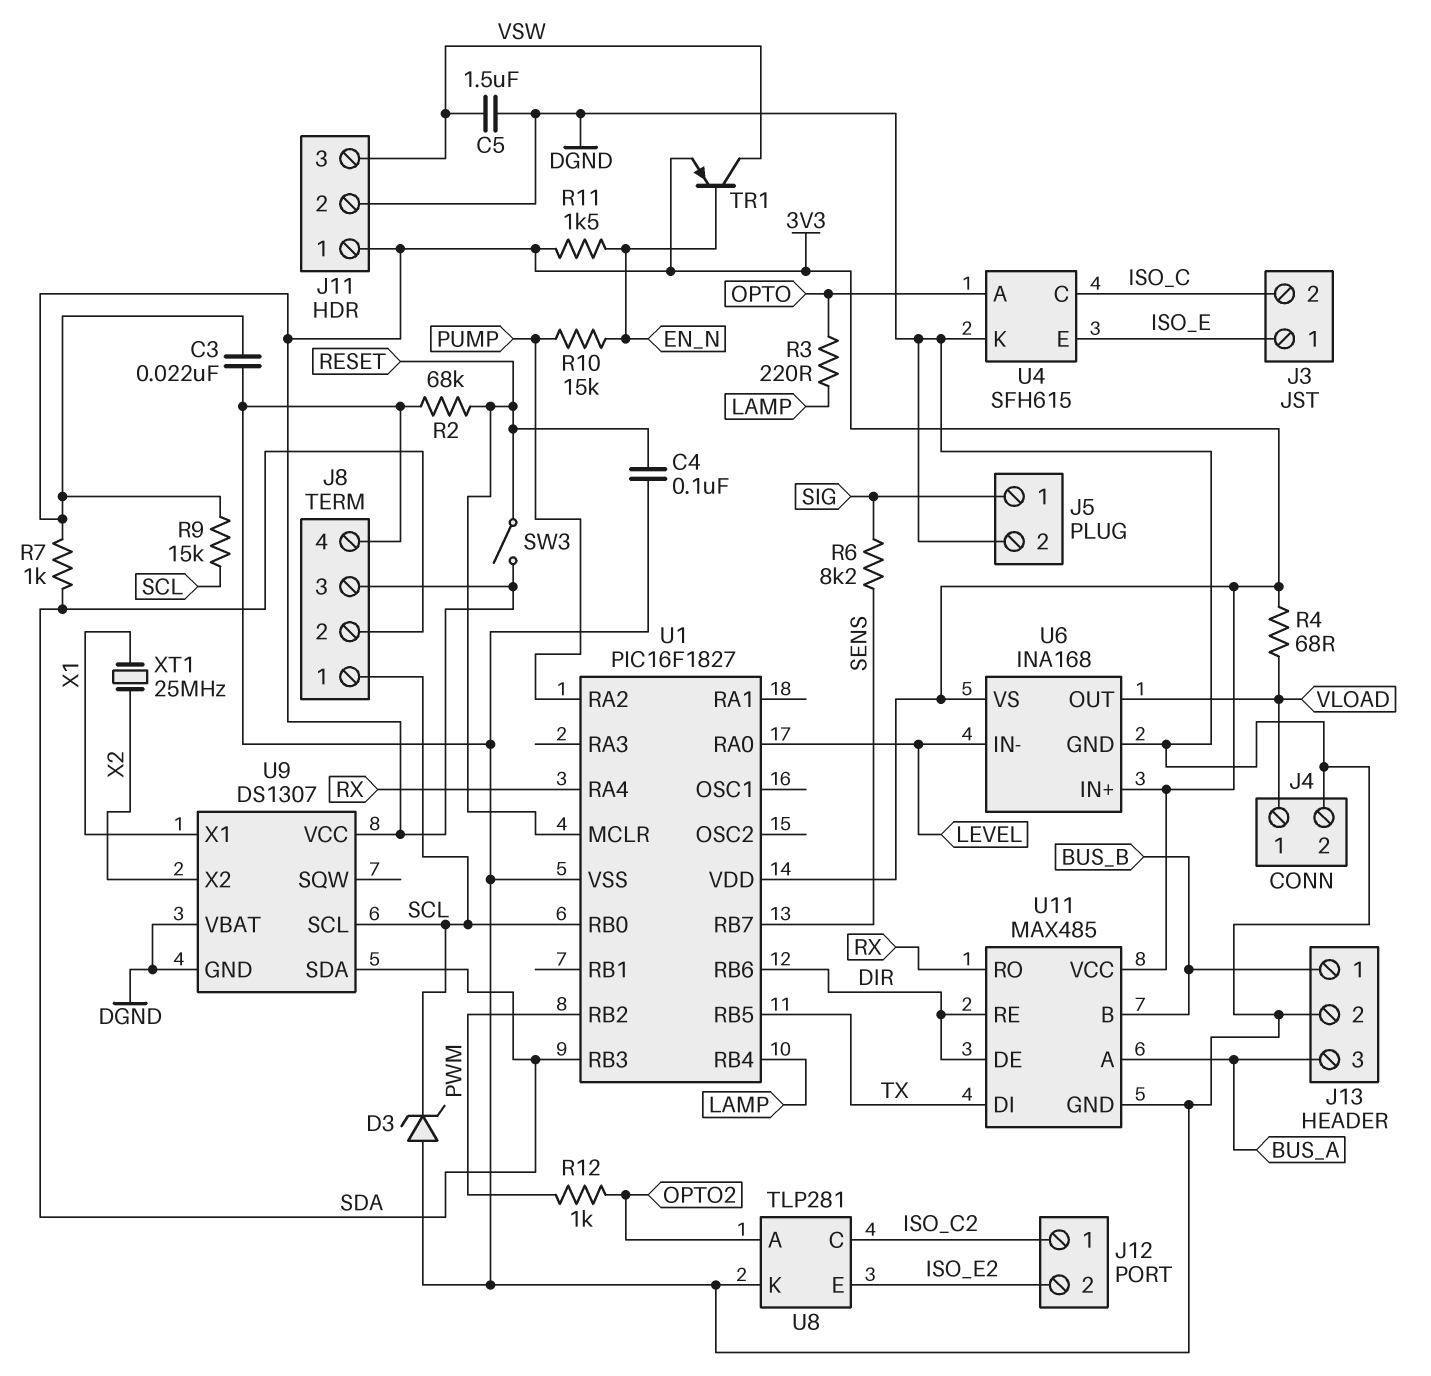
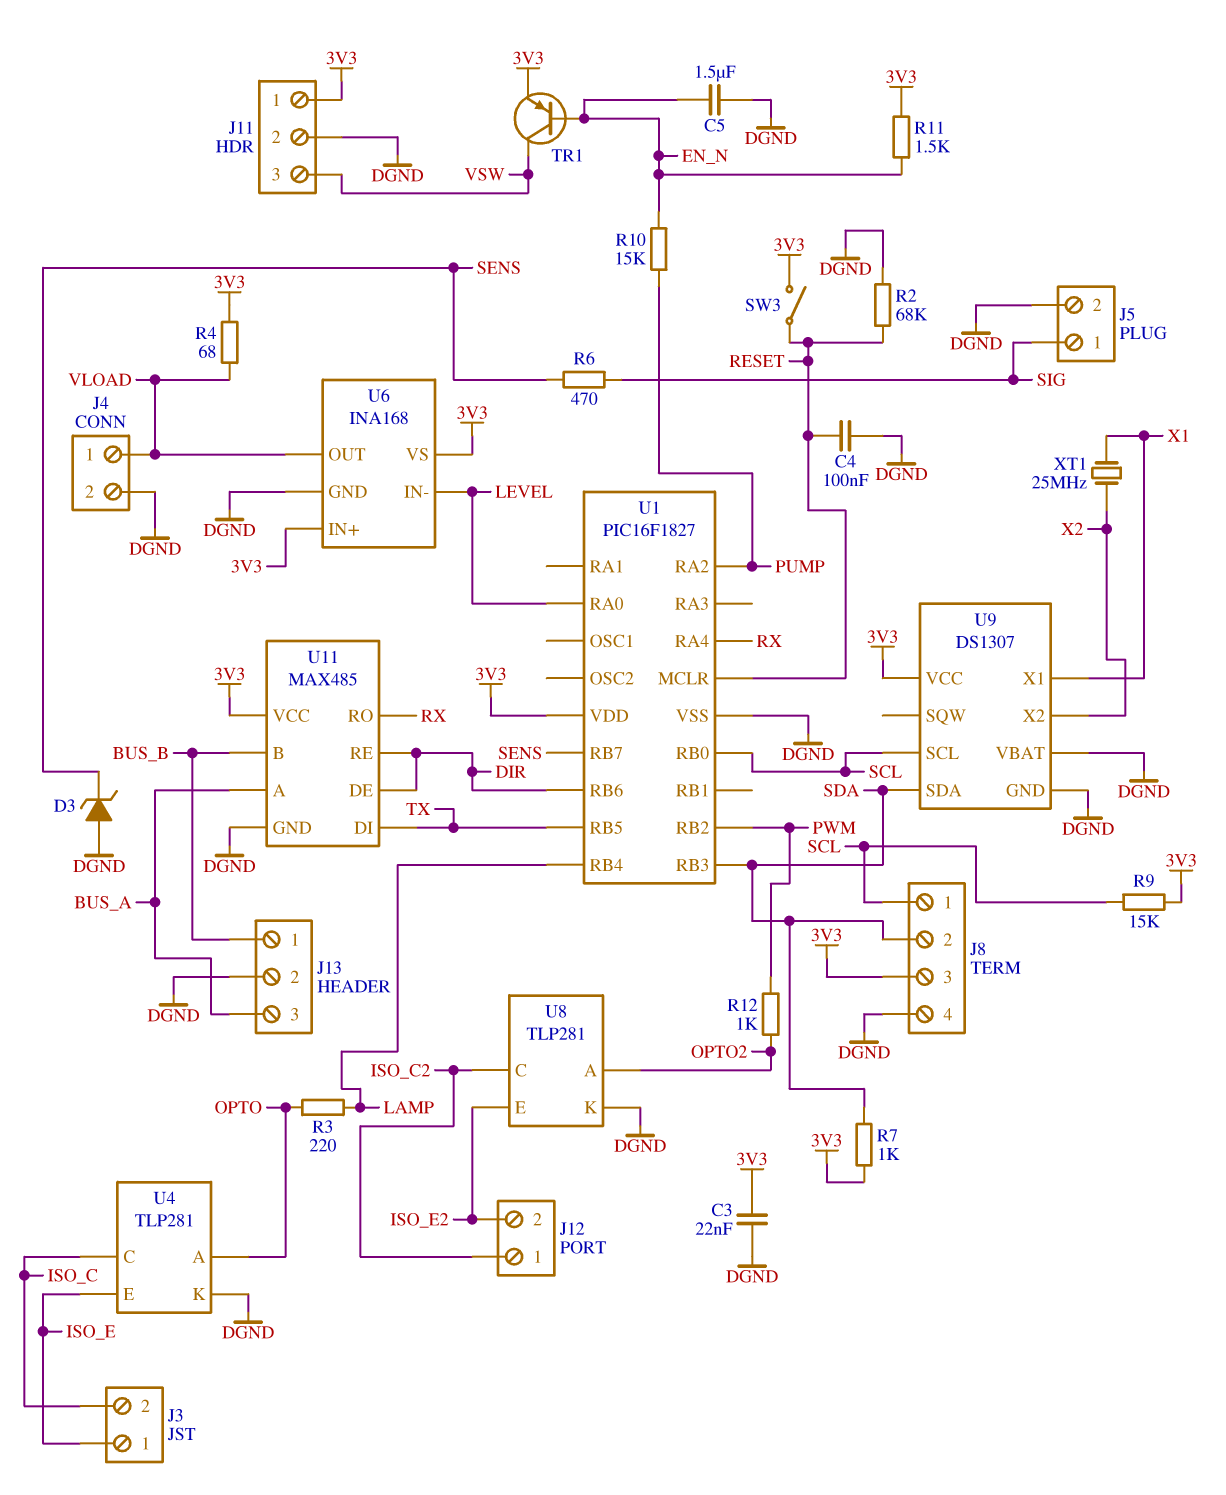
C5: 1.5uF (DGND, VSW) -> 1.5uF (DGND, EN_N)
D3: zener (A DGND, K SCL) -> zener (A DGND, K SENS)
R6: 8.2k (SENS, SIG) -> 470 (SENS, SIG)
U4: SFH615 -> TLP281

